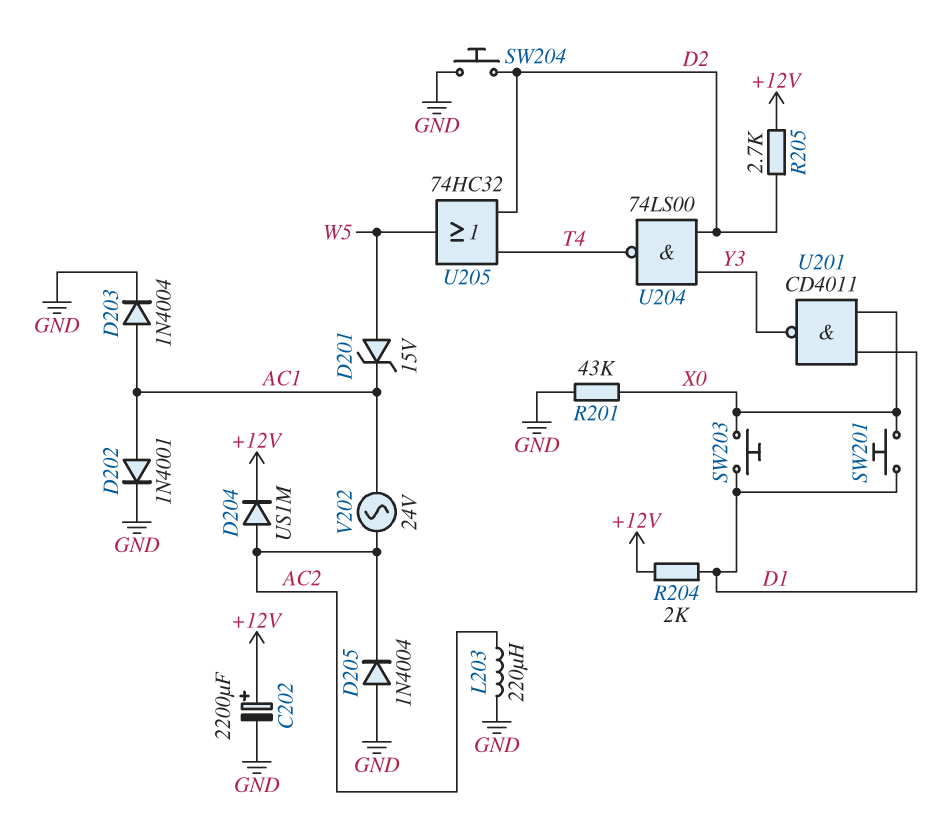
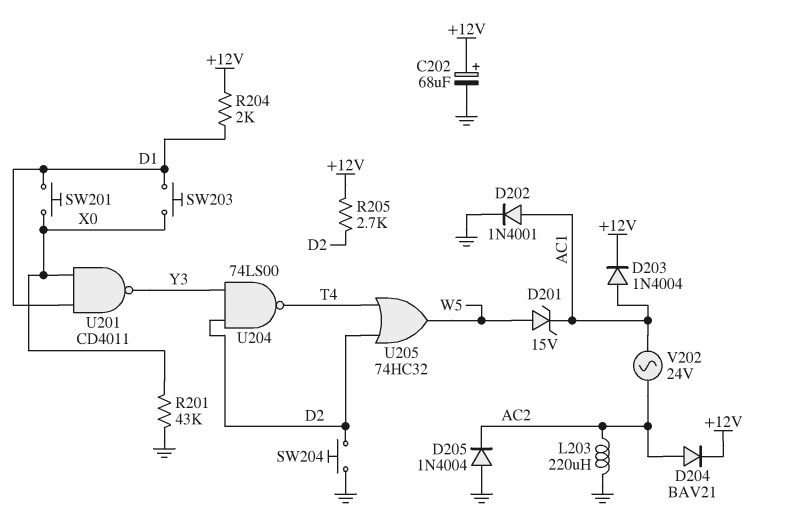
C202: 2200uF (plus +12V, minus GND) -> 68uF (plus +12V, minus GND)
D203: diode 1N4004 (A AC1, K GND) -> diode 1N4004 (A AC1, K +12V)
D204: diode US1M (A AC2, K +12V) -> diode BAV21 (A AC2, K +12V)

